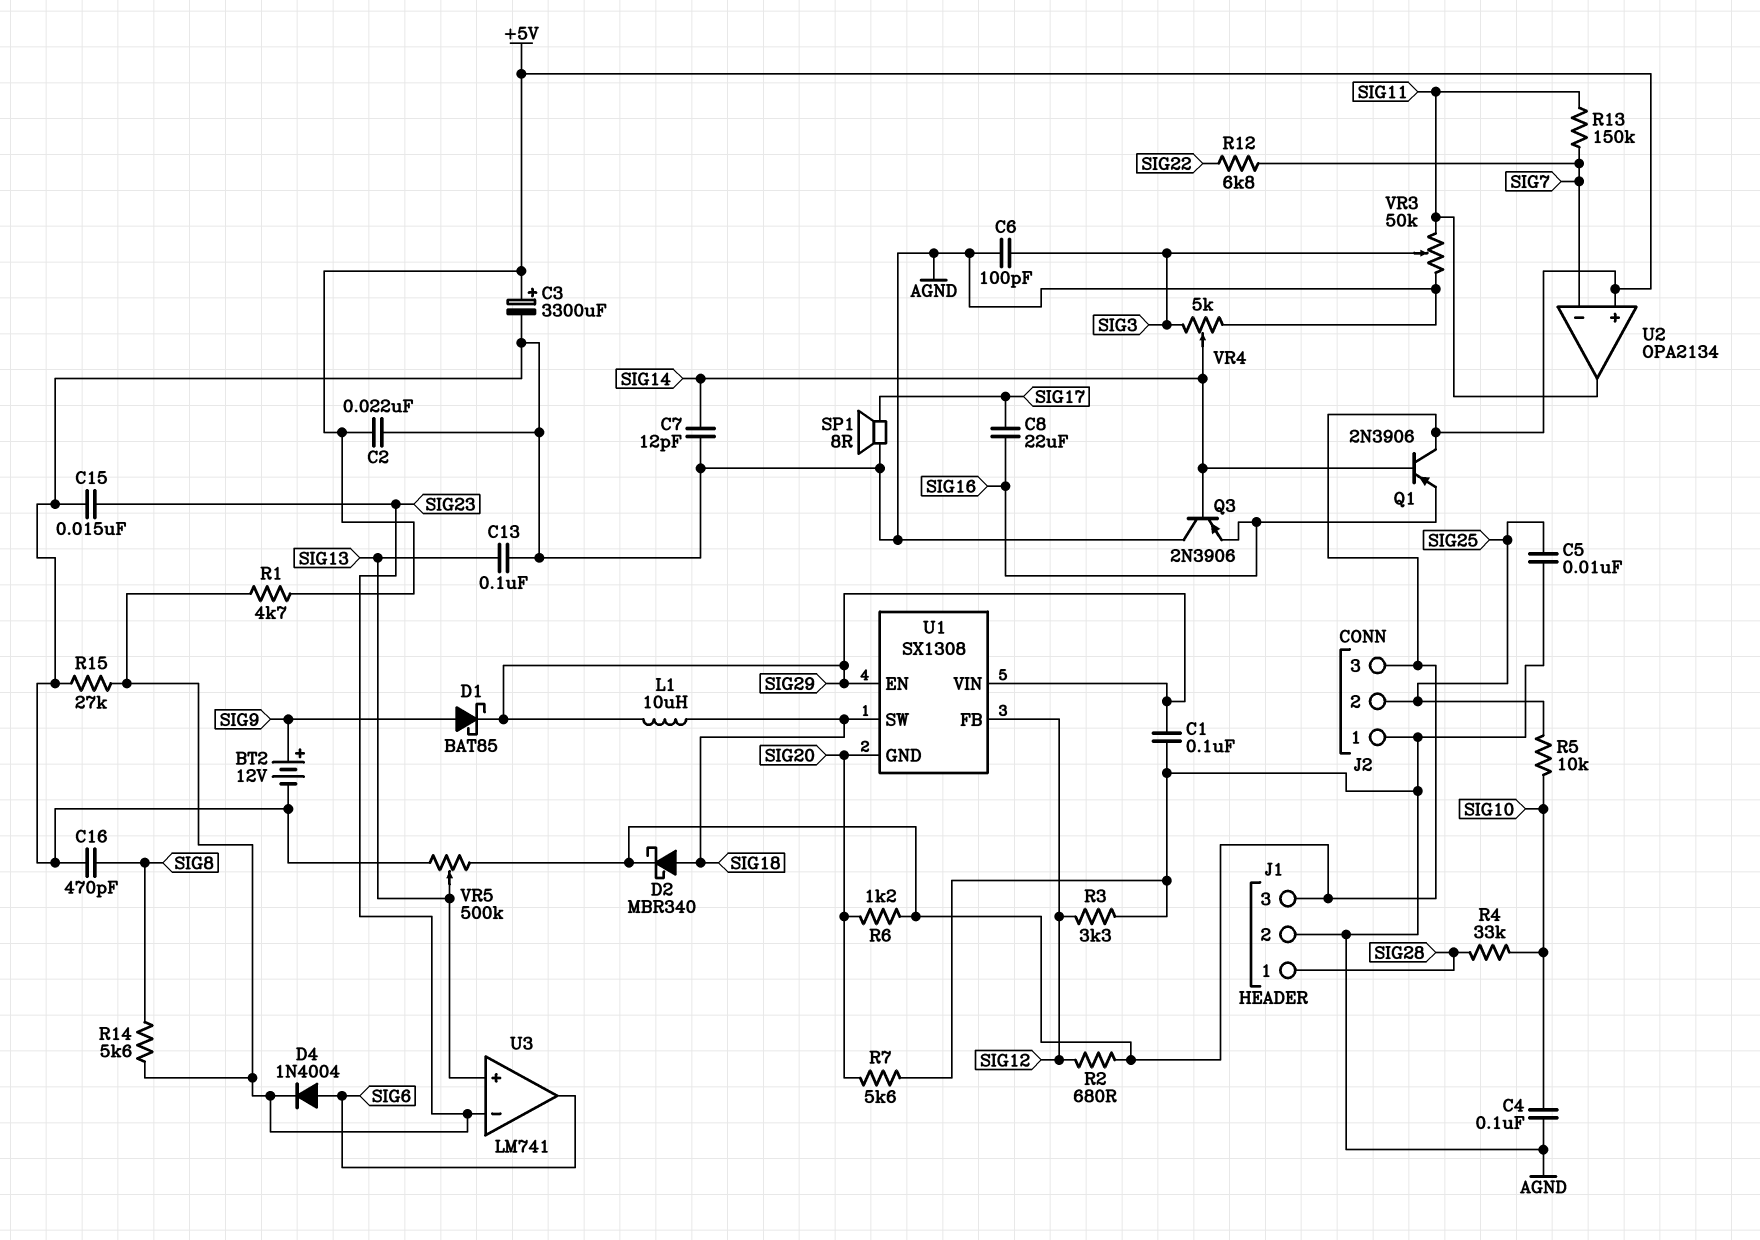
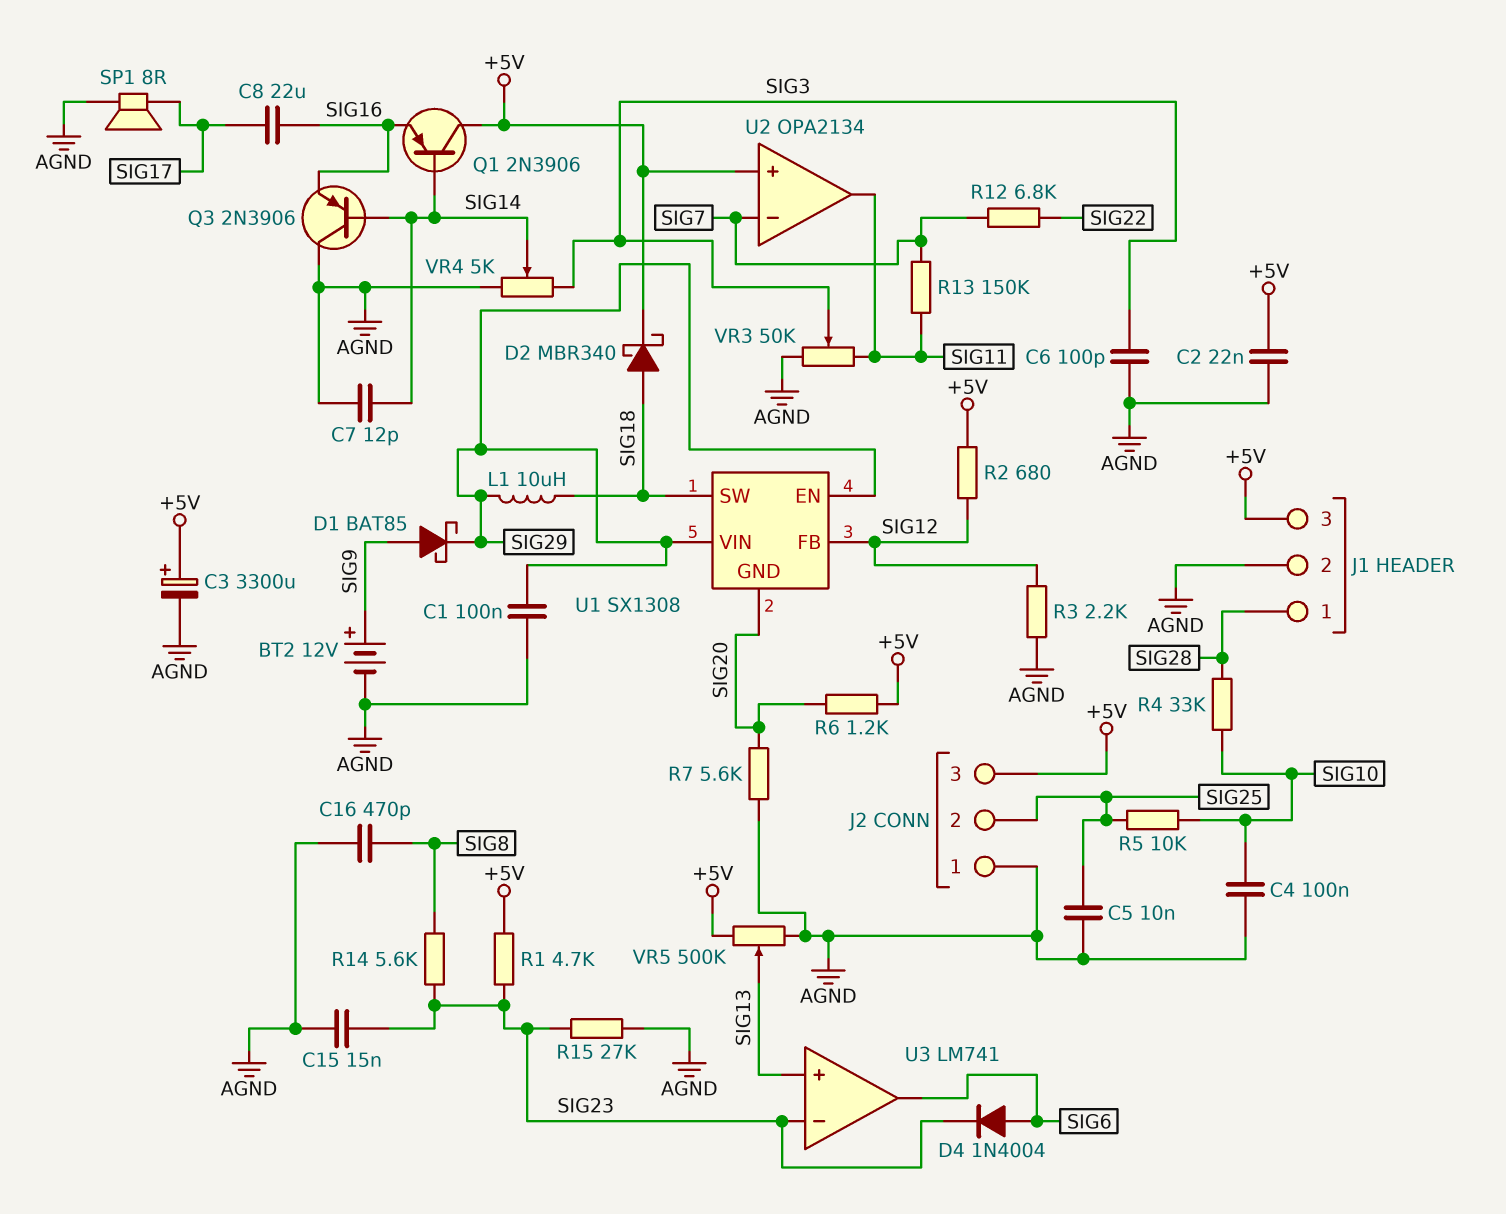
C13: 100nF (AGND, SIG13) -> none
R3: 3.3k (AGND, SIG12) -> 2.2k (AGND, SIG12)

